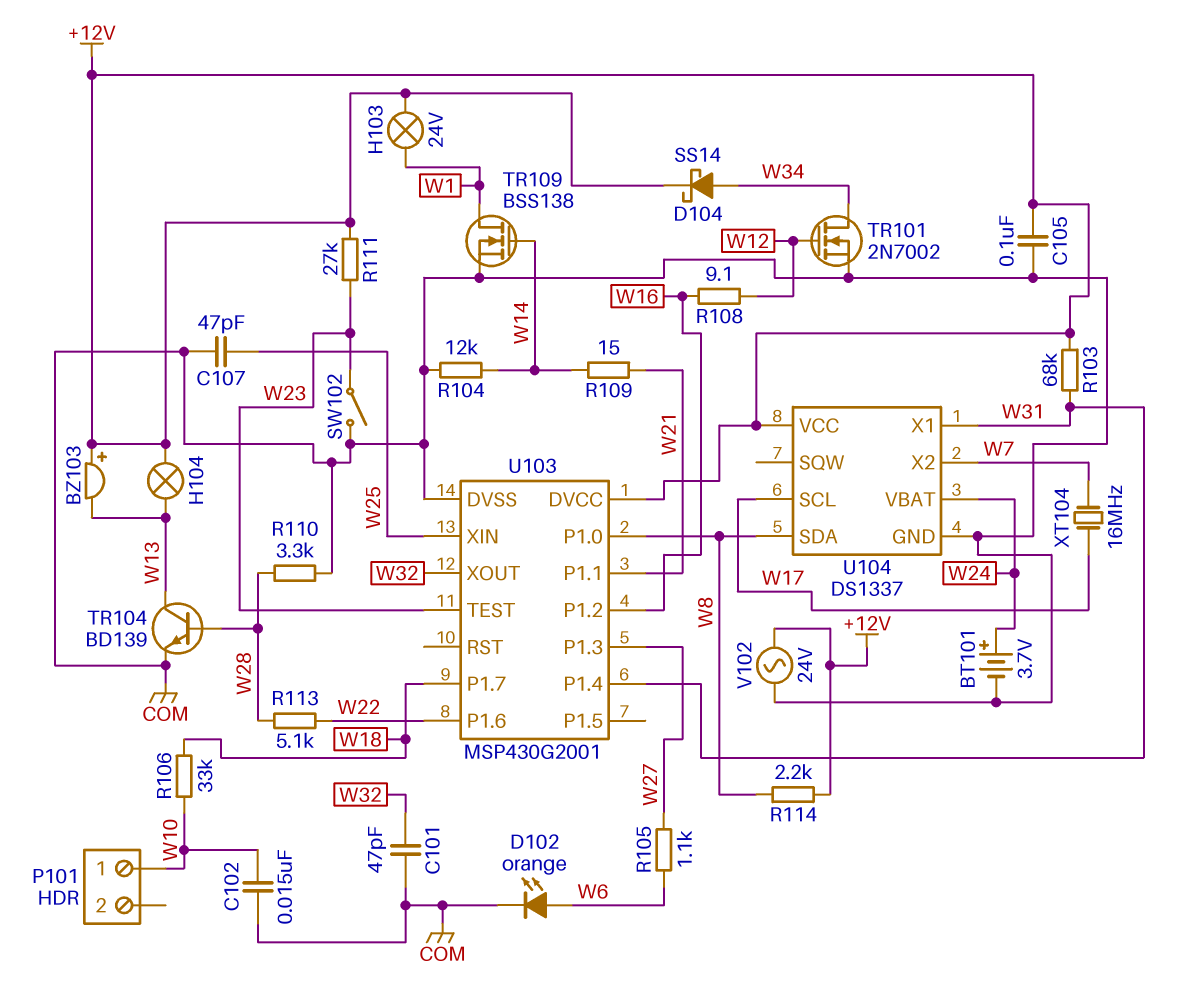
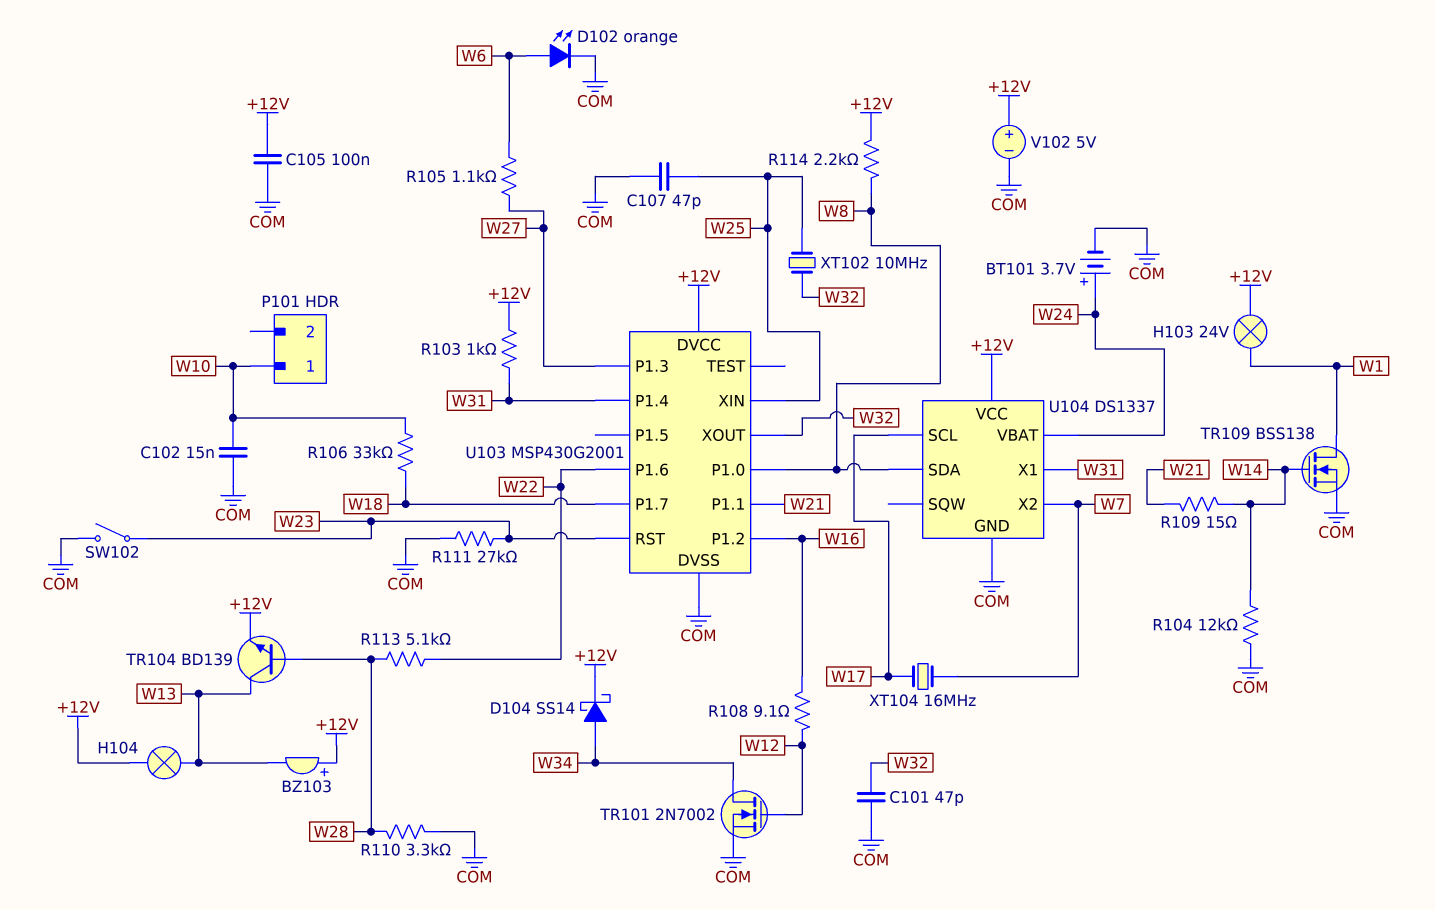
R103: 68k (+12V, W31) -> 1k (+12V, W31)
R111: 27k (+12V, W23) -> 27k (COM, W23)
TR104: NPN BD139 (B W28, C W13, E COM) -> NPN BD139 (B W28, C W13, E +12V)
U103 pin RST: none -> W23
U103 pin TEST: W23 -> none
V102: AC 24V (+12V, COM) -> 5V (plus +12V, minus COM)
XT102: none -> 10MHz (W25, W32)

